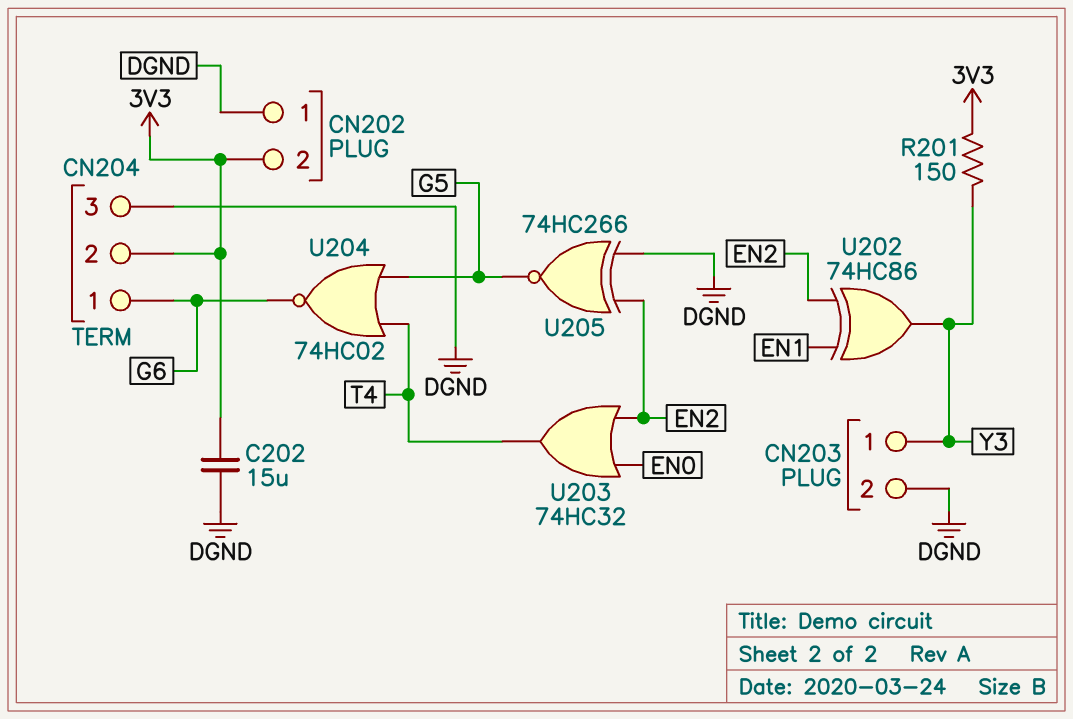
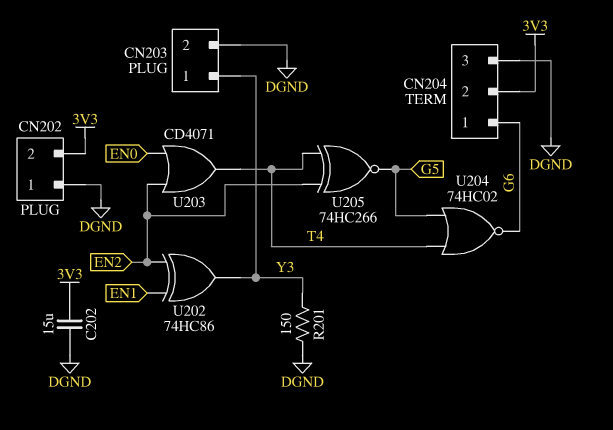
R201: 150 (3V3, Y3) -> 150 (DGND, Y3)
U203: OR 74HC32 (in EN0, in EN2, out T4) -> OR CD4071 (in EN0, in EN2, out T4)
U205: XNOR 74HC266 (in DGND, in EN2, out G5) -> XNOR 74HC266 (in EN2, in T4, out G5)

